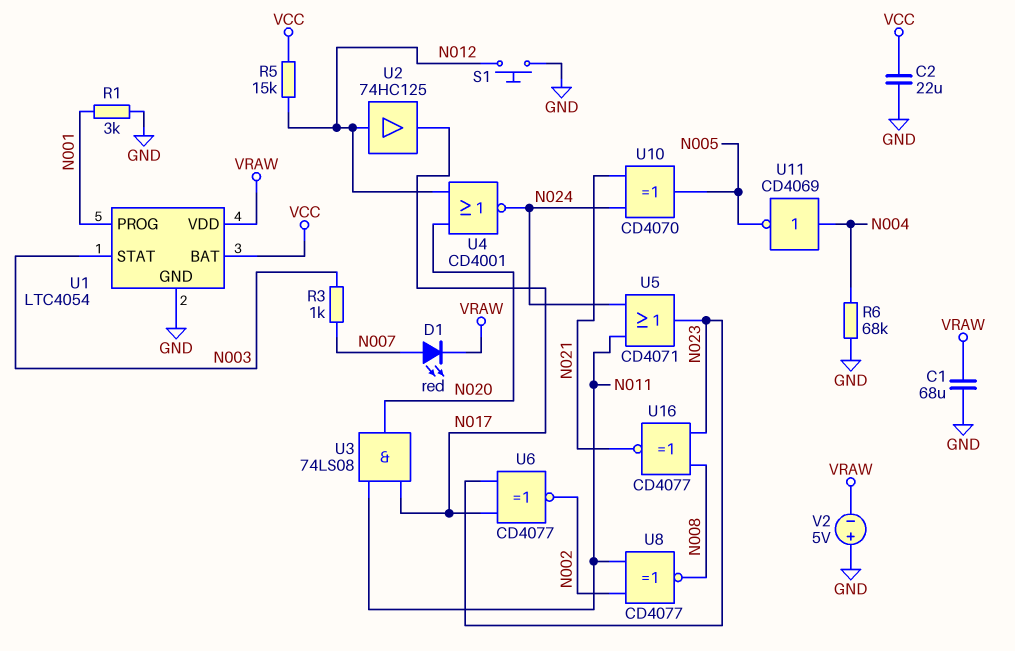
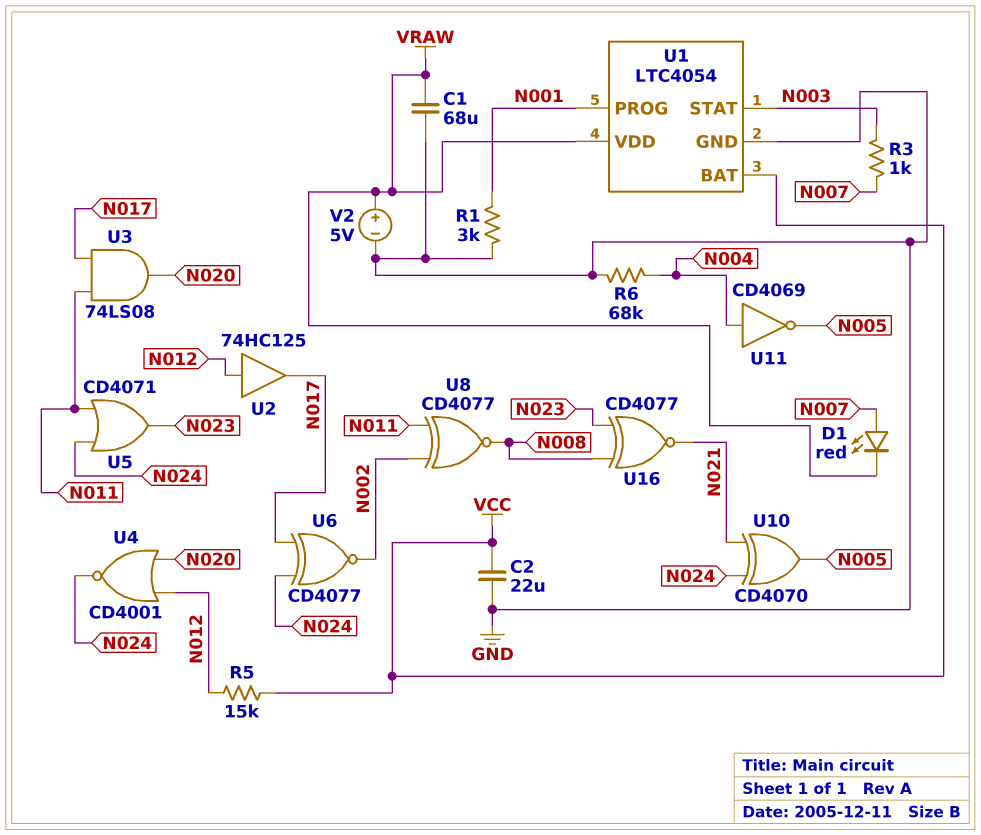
S1: button (GND, N012) -> none
U6: XNOR CD4077 (in N017, in N023, out N002) -> XNOR CD4077 (in N017, in N024, out N002)
V2: 5V (plus GND, minus VRAW) -> 5V (plus VRAW, minus GND)

